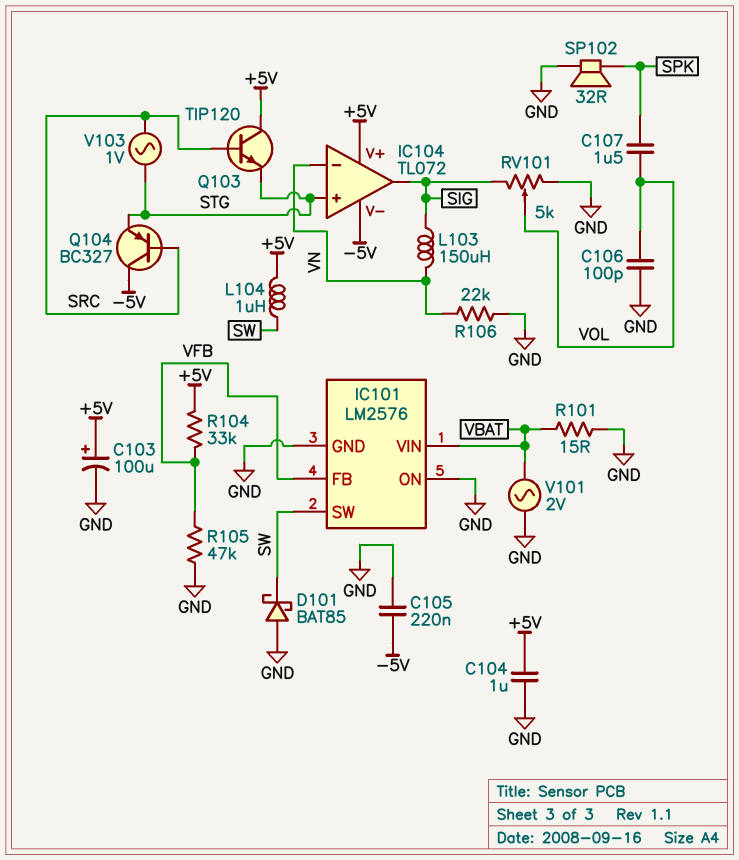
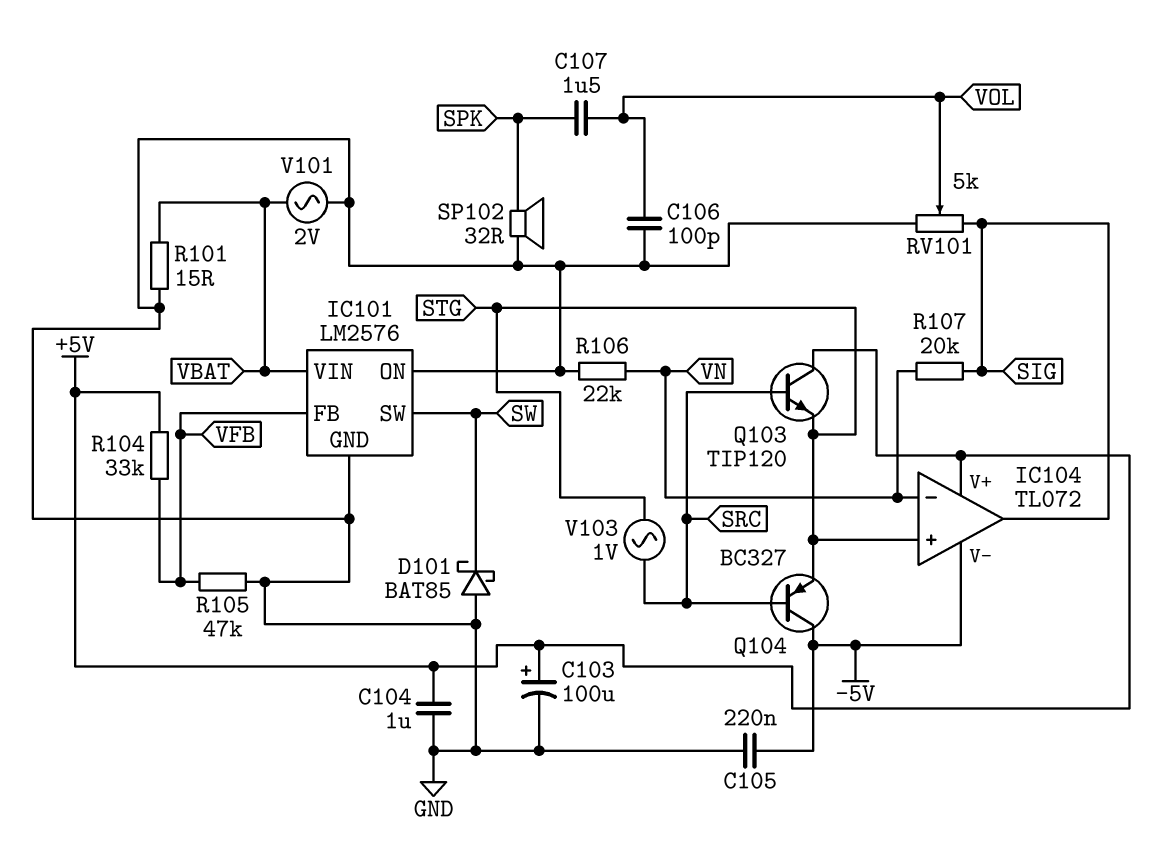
L103: 150uH (SIG, VN) -> none
L104: 1uH (+5V, SW) -> none
R107: none -> 20k (SIG, VN)

